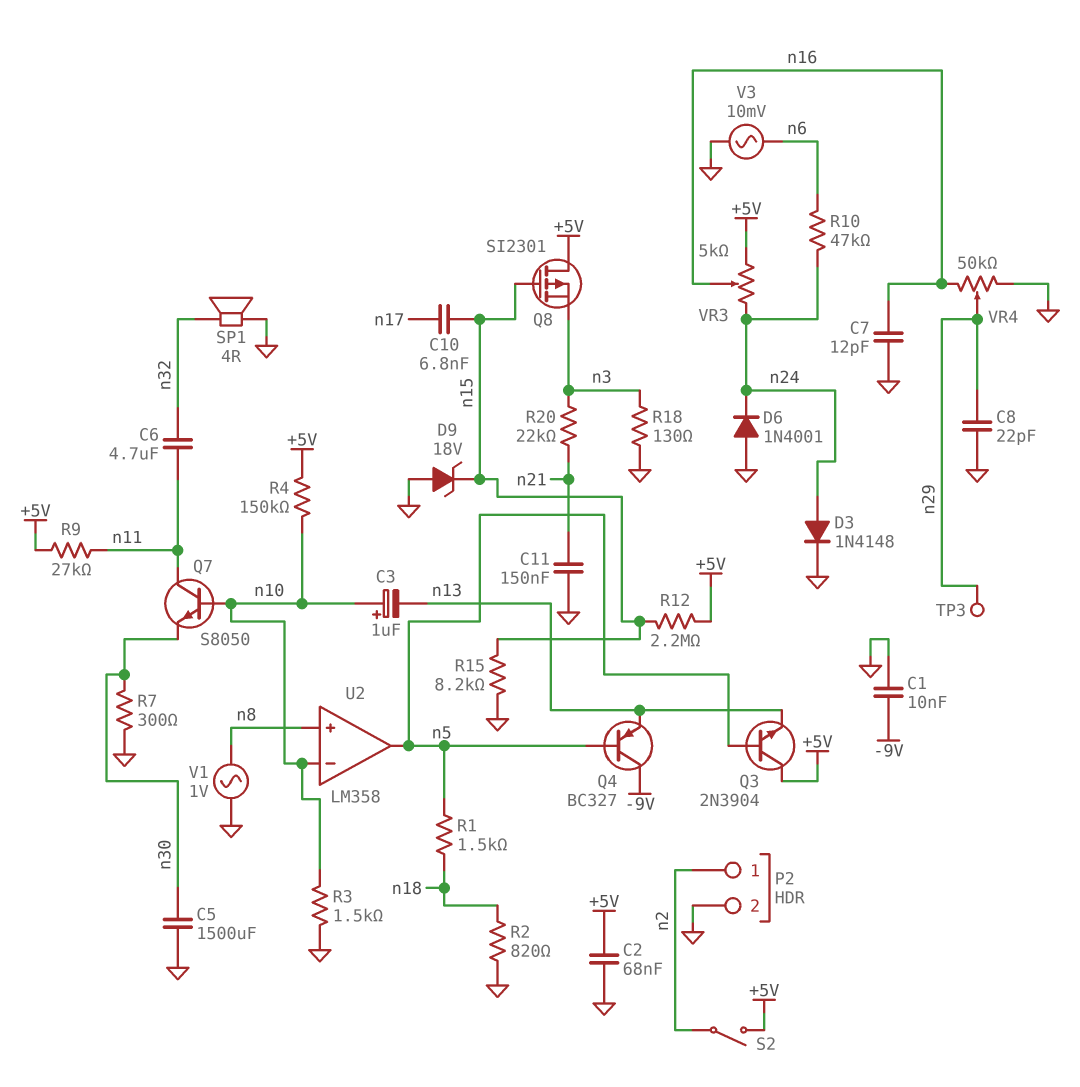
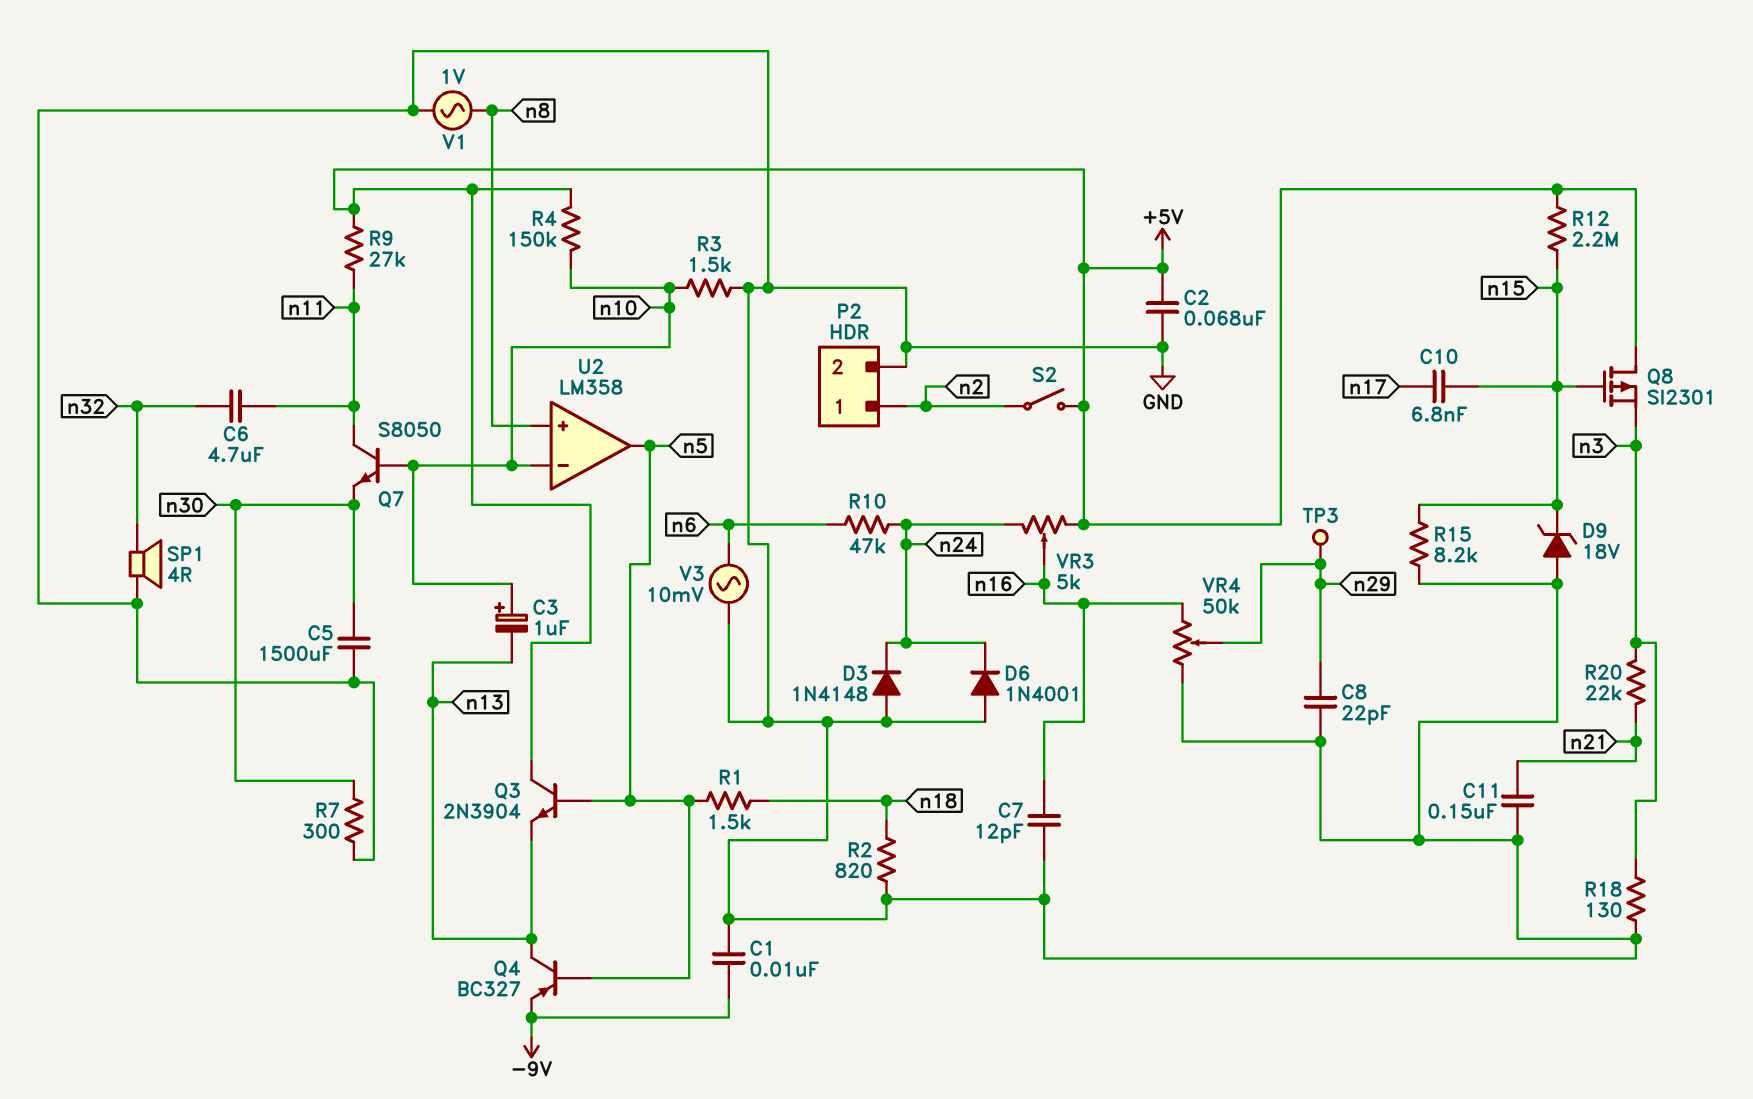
D3: diode 1N4148 (A n24, K GND) -> diode 1N4148 (A GND, K n24)
Q4: PNP BC327 (B n5, C -9V, E n13) -> PNP BC327 (B n5, C n13, E -9V)

